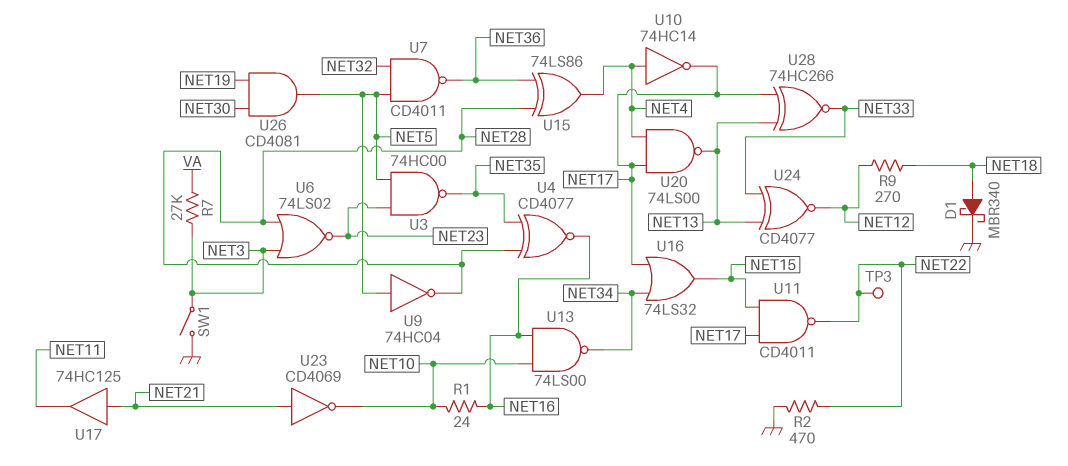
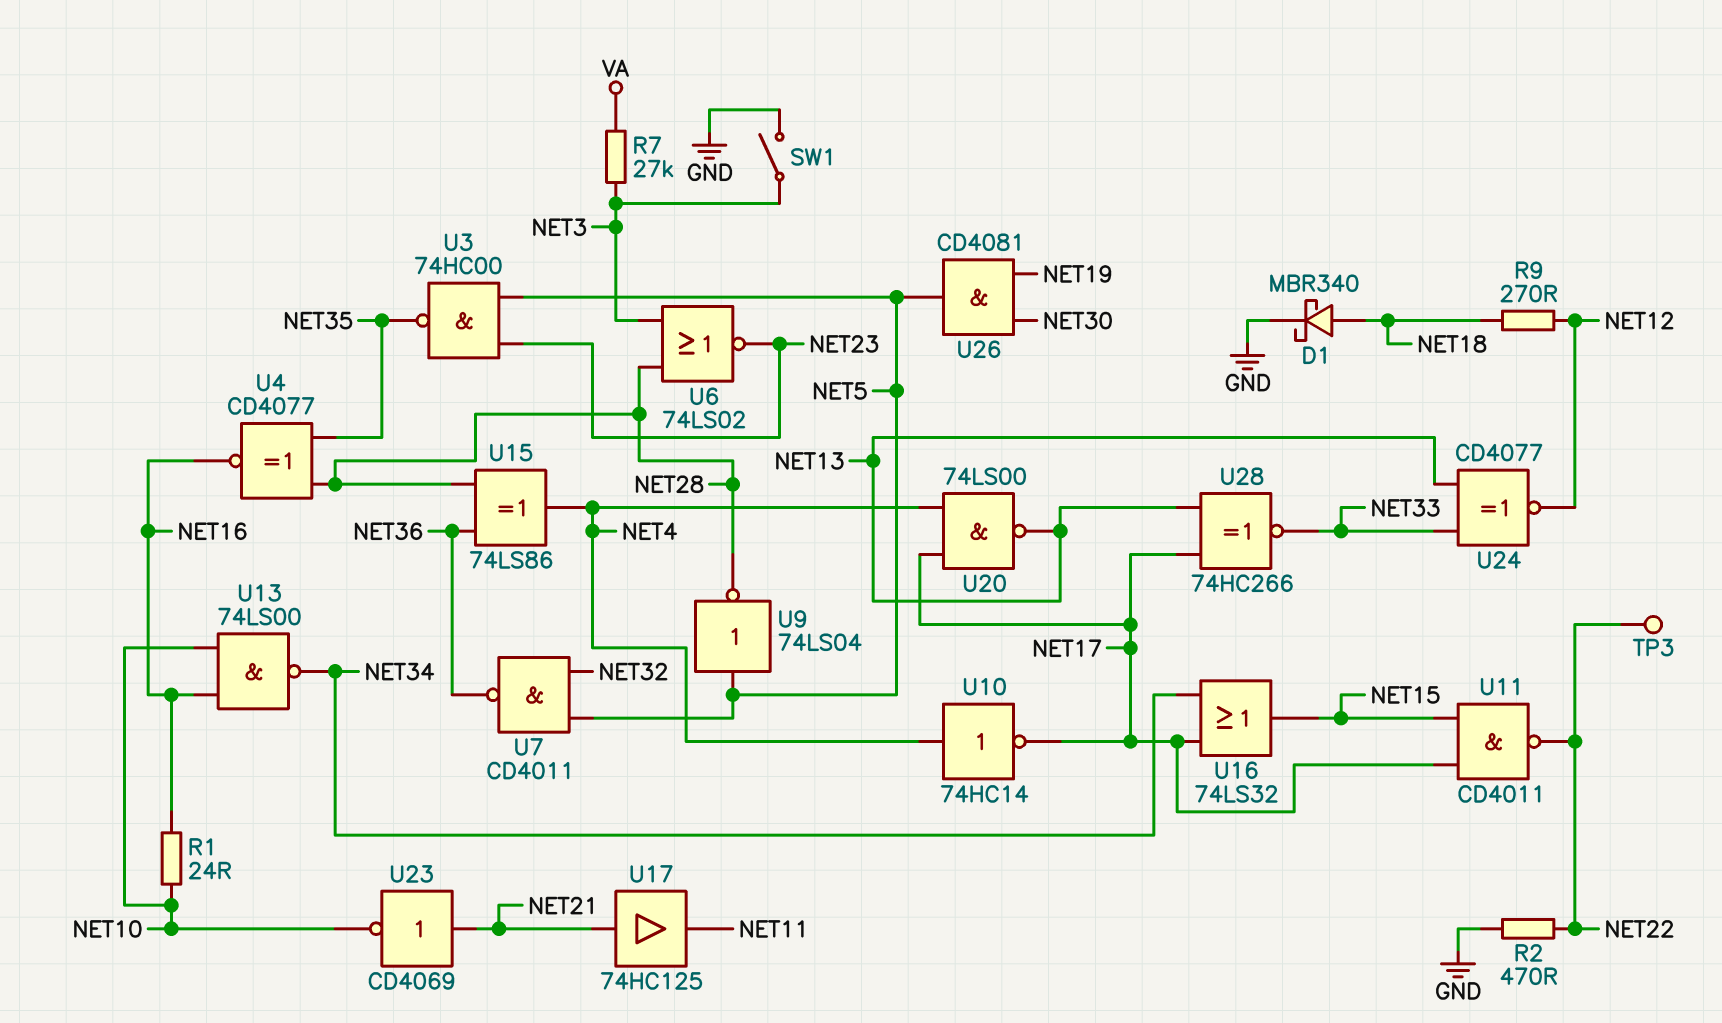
U9: NOT 74HC04 (in NET5, out NET28) -> NOT 74LS04 (in NET5, out NET28)

